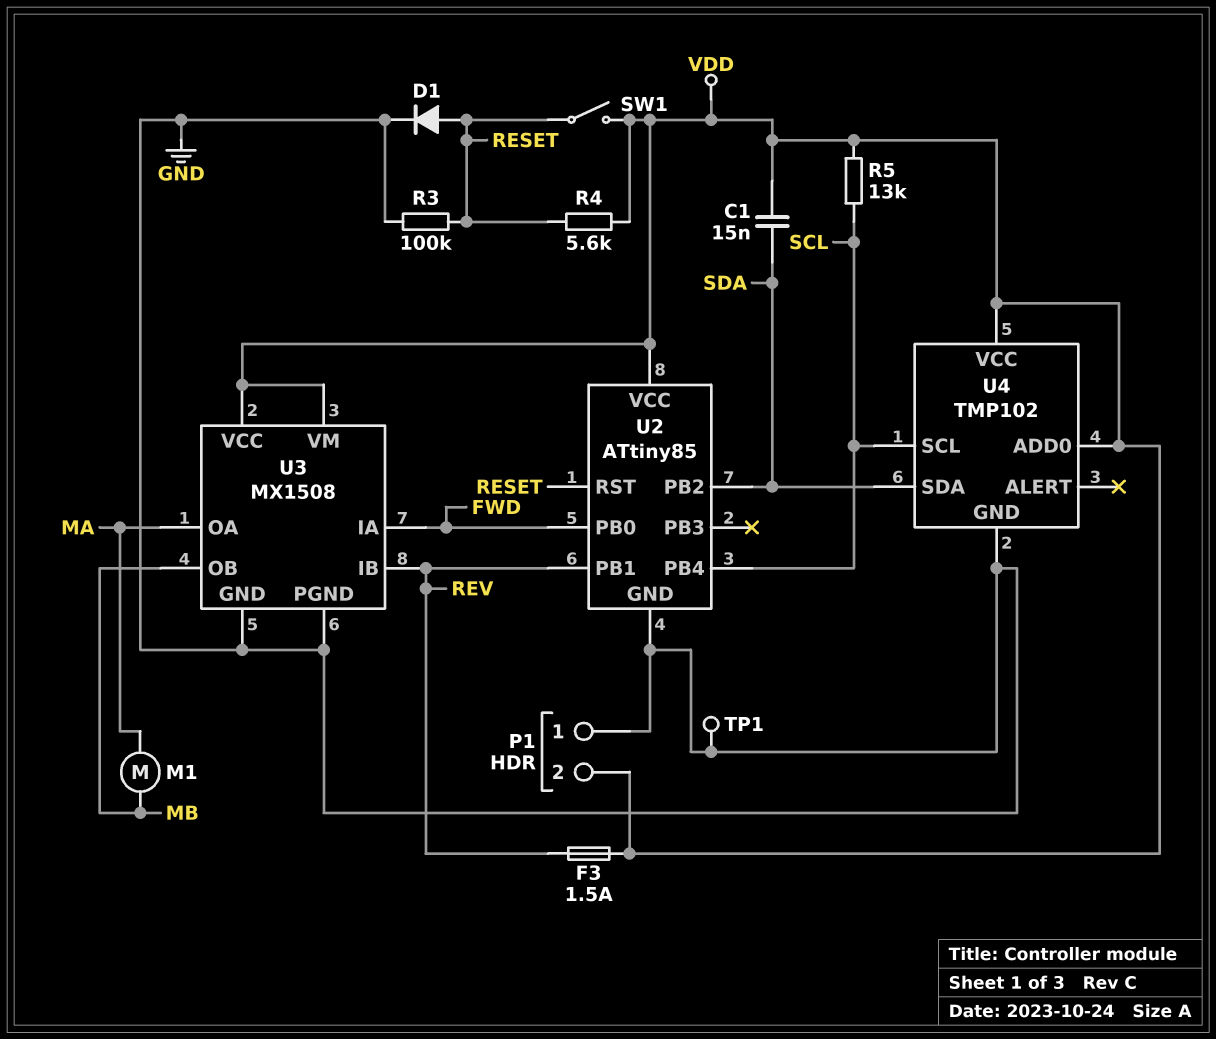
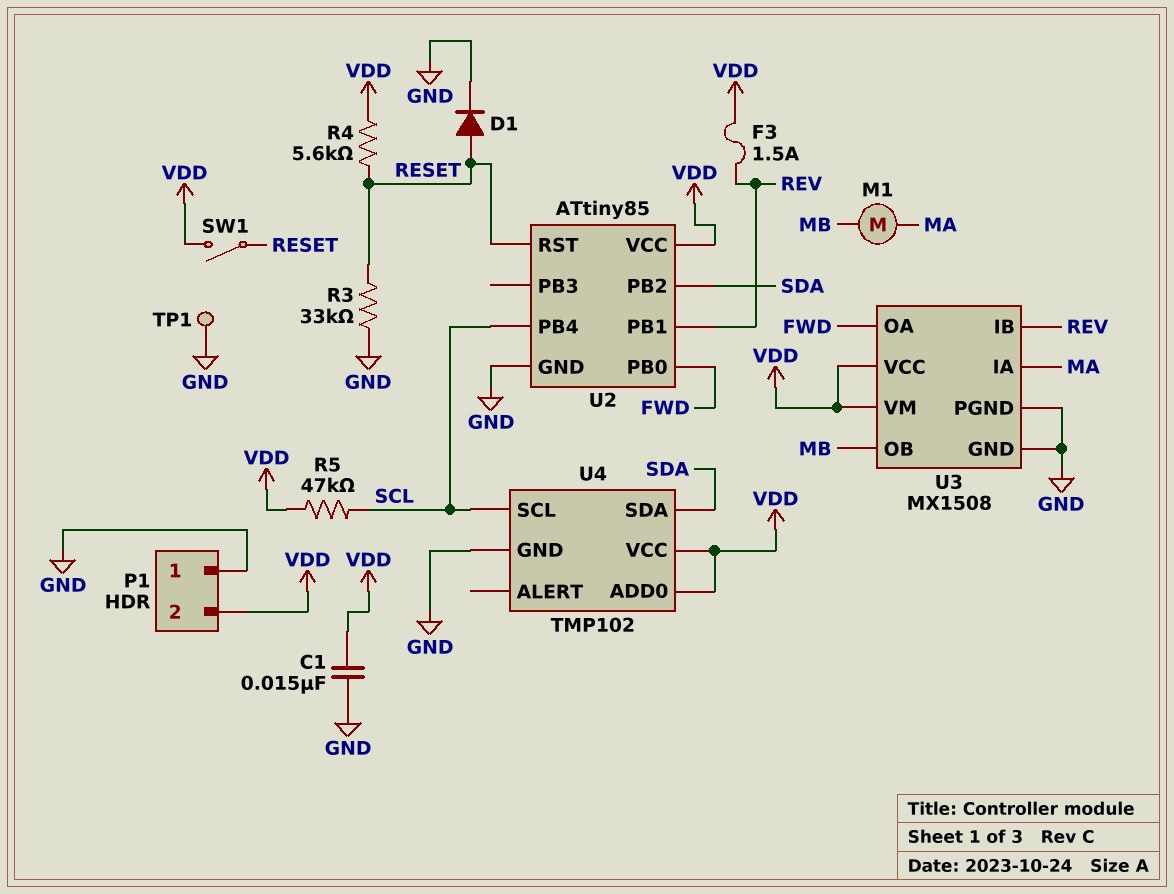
C1: 15nF (SDA, VDD) -> 15nF (GND, VDD)
R3: 100k (GND, RESET) -> 33k (GND, RESET)
R5: 13k (SCL, VDD) -> 47k (SCL, VDD)
U3 pin IA: FWD -> MA
U3 pin OA: MA -> FWD

